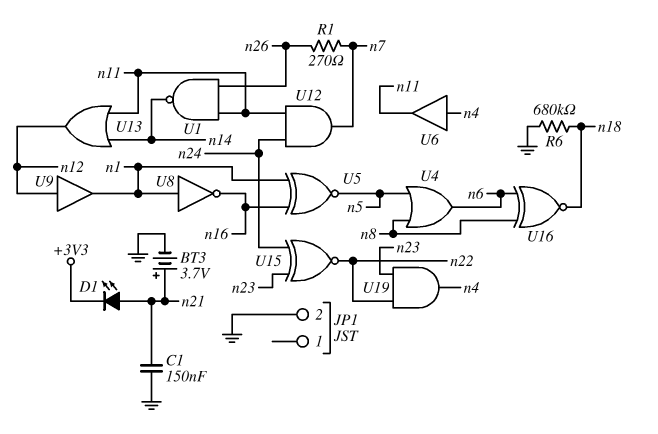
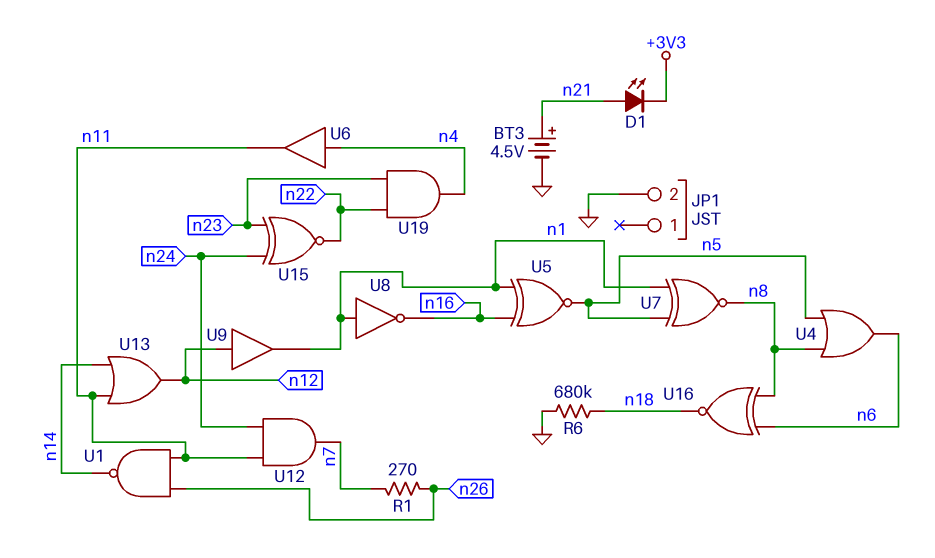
BT3: 3.7V (plus n21, minus GND) -> 4.5V (plus n21, minus GND)
C1: 150nF (GND, n21) -> none
U7: none -> XNOR (in n1, in n5, out n8)

